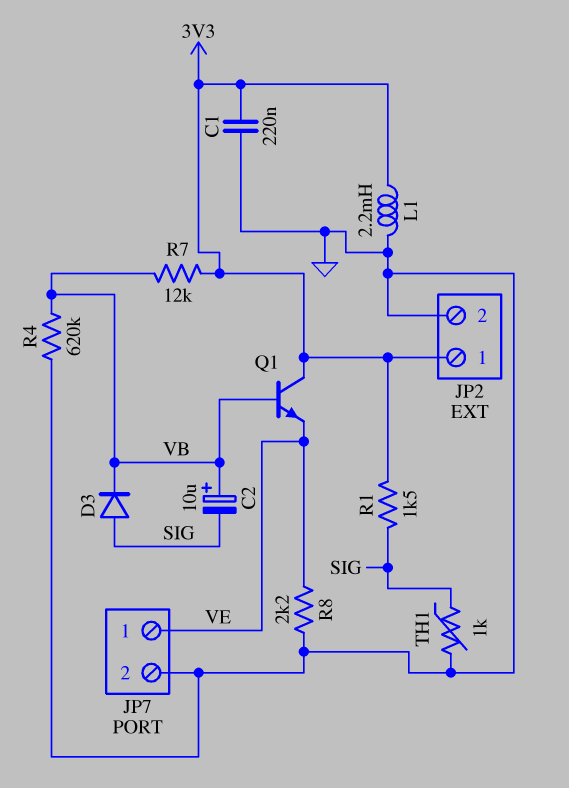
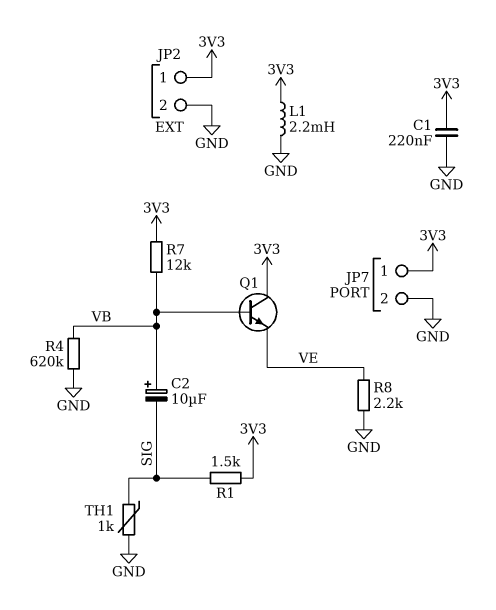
D3: diode (A SIG, K VB) -> none
JP7 pin 1: VE -> 3V3

